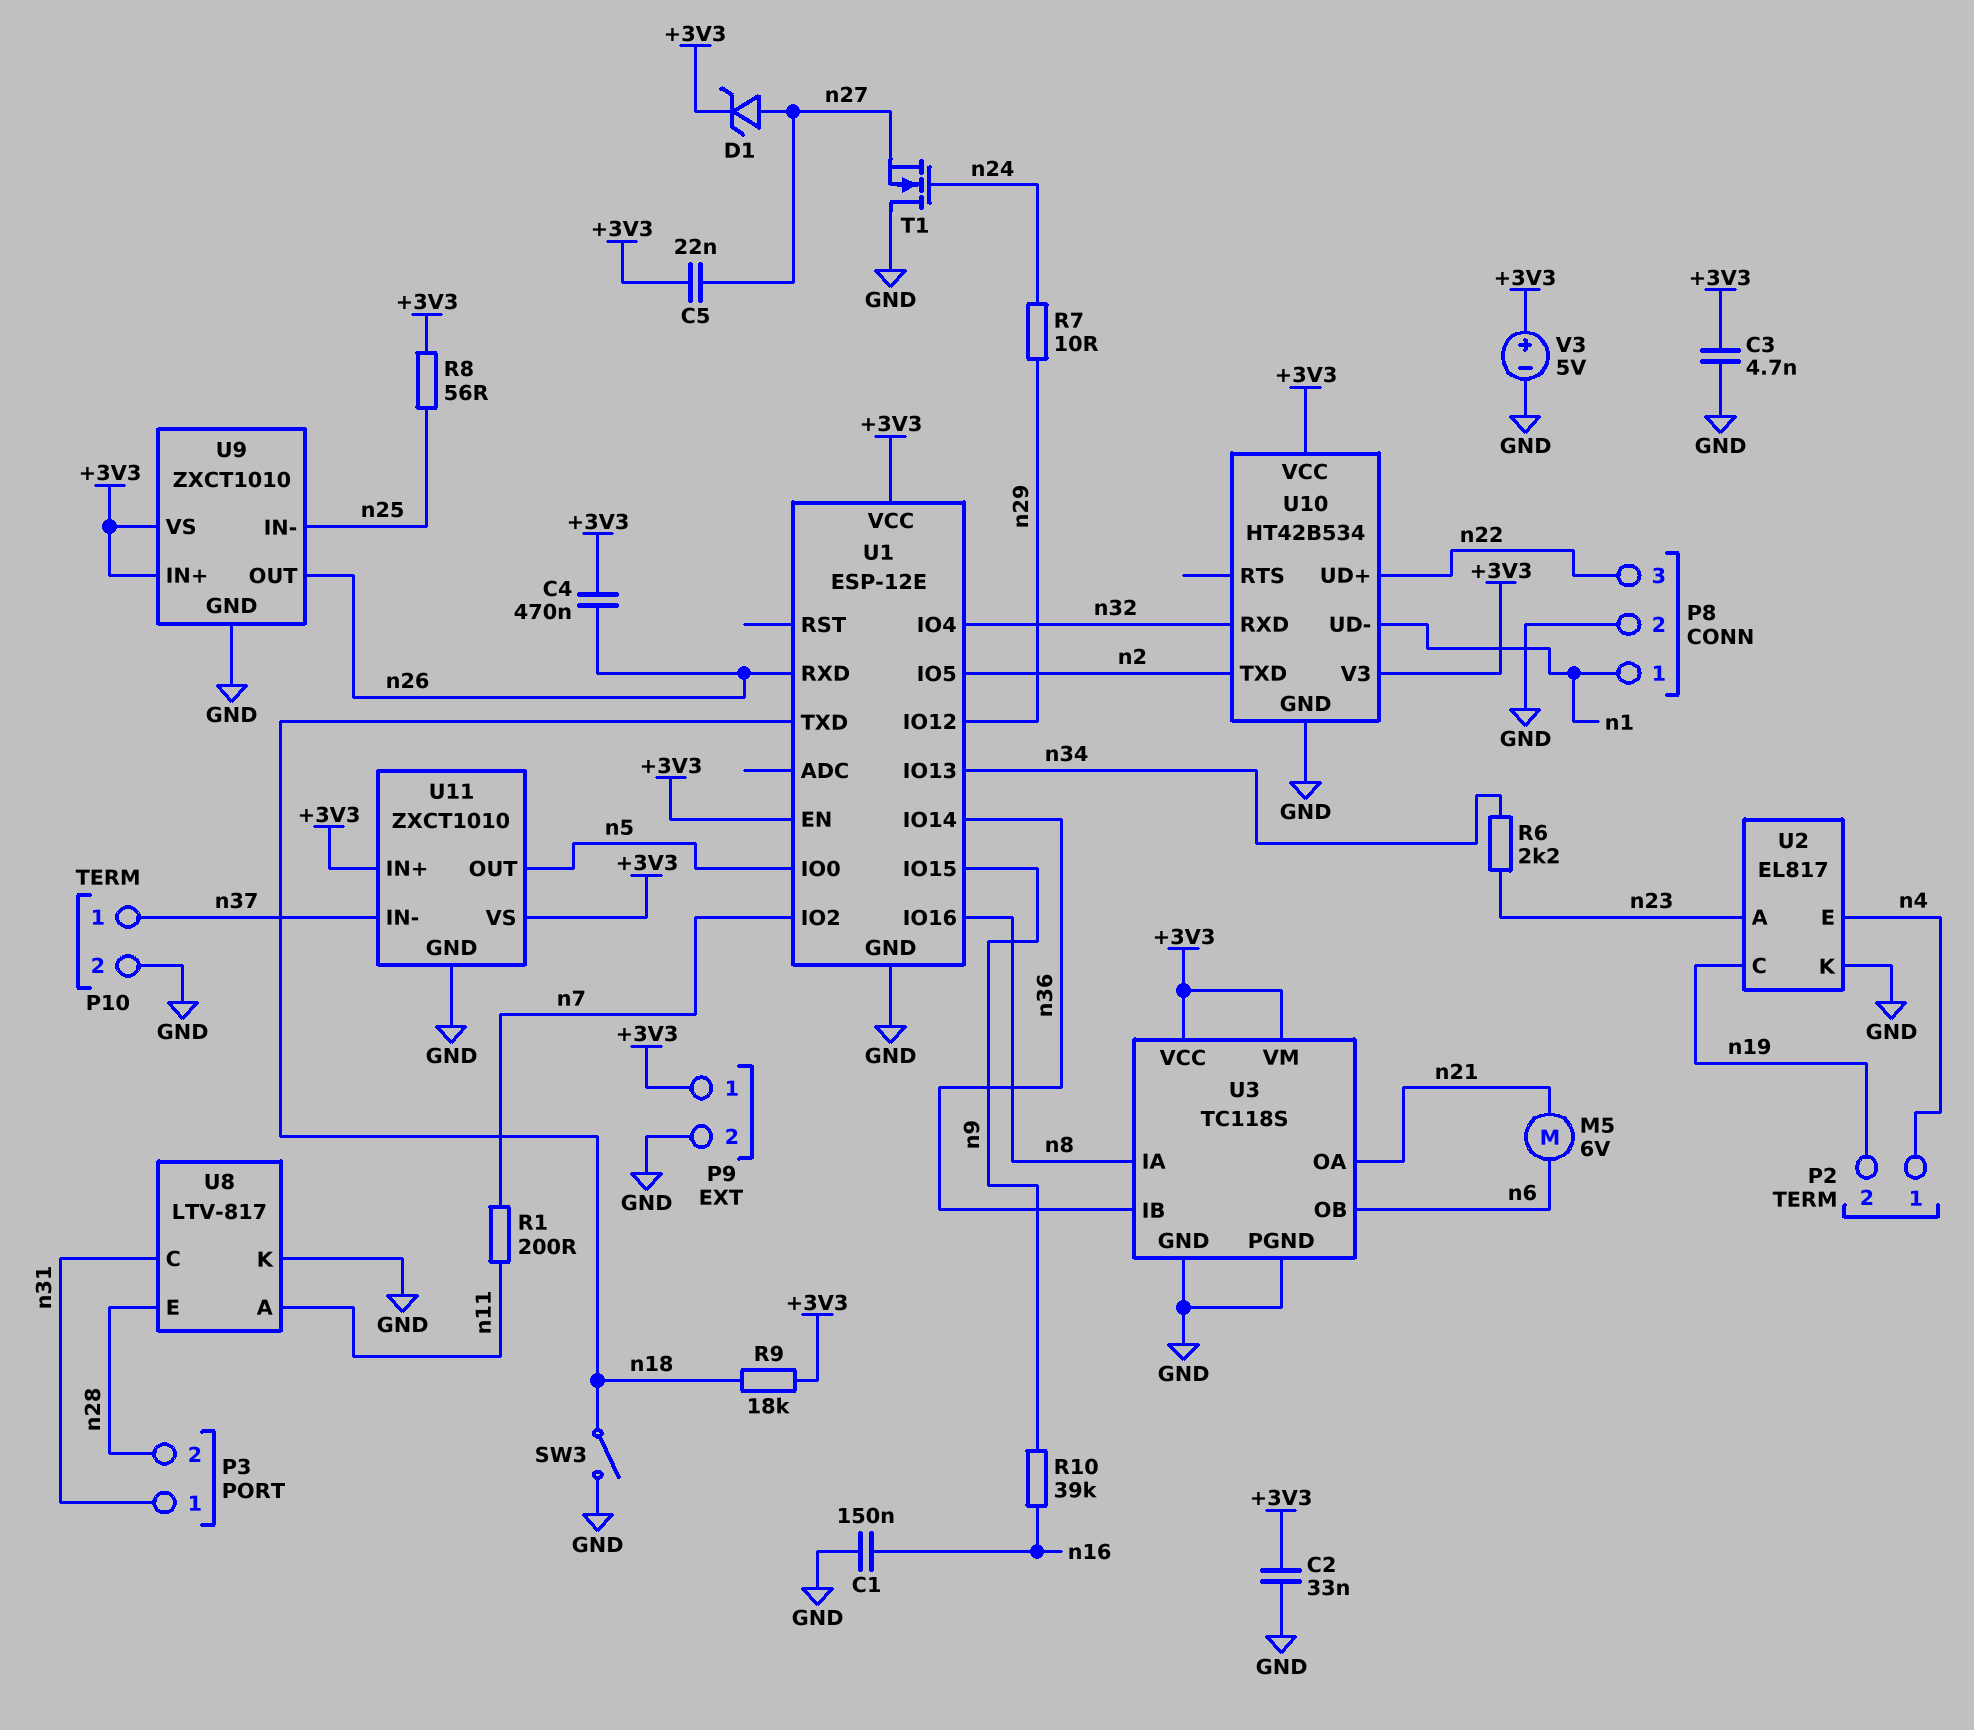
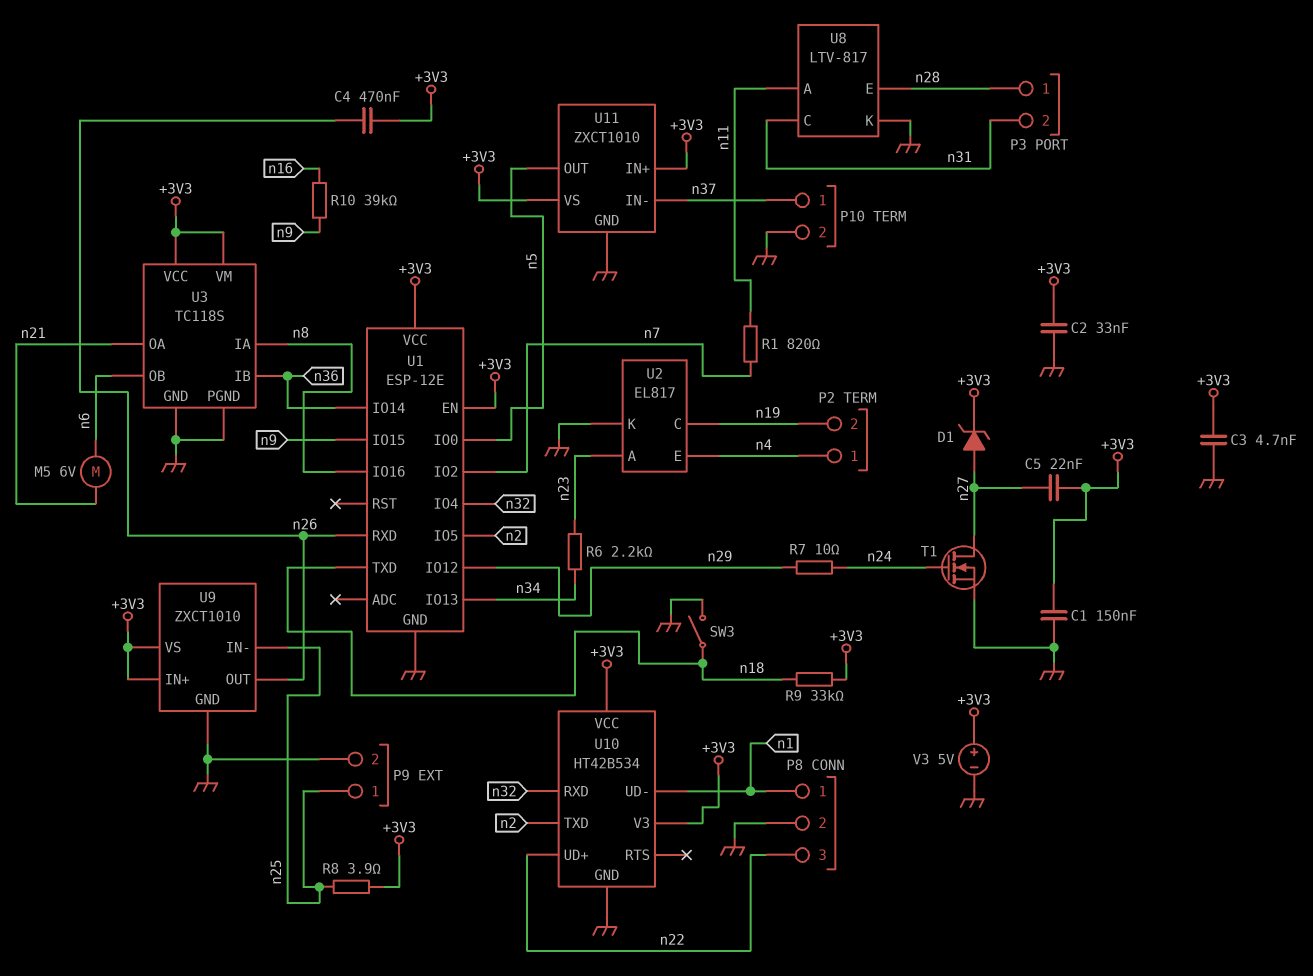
C1: 150nF (GND, n16) -> 150nF (+3V3, GND)
P3 pin 1: n31 -> n28
P3 pin 2: n28 -> n31
P9 pin 1: +3V3 -> n25
R1: 200 (n7, n11) -> 820 (n7, n11)
R8: 56 (+3V3, n25) -> 3.9 (+3V3, n25)
R9: 18k (+3V3, n18) -> 33k (+3V3, n18)
T1: NMOS (G n24, D GND, S n27) -> NMOS (G n24, D n27, S GND)

